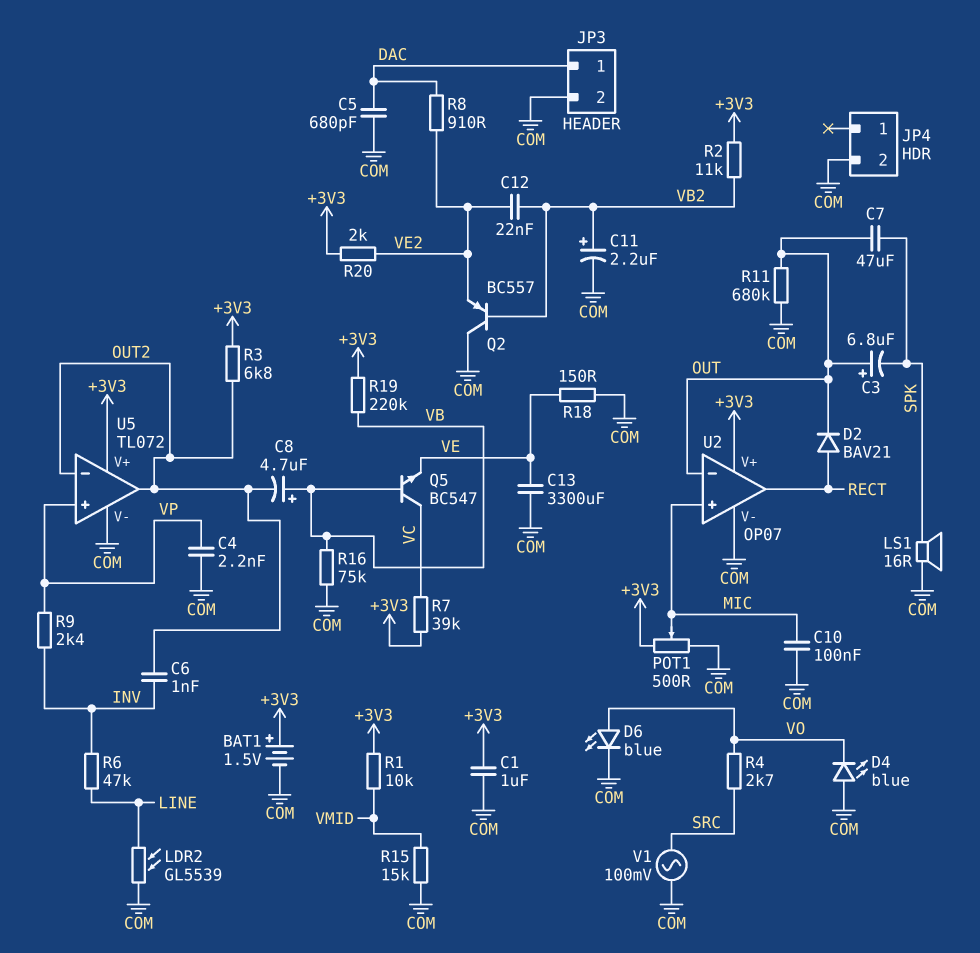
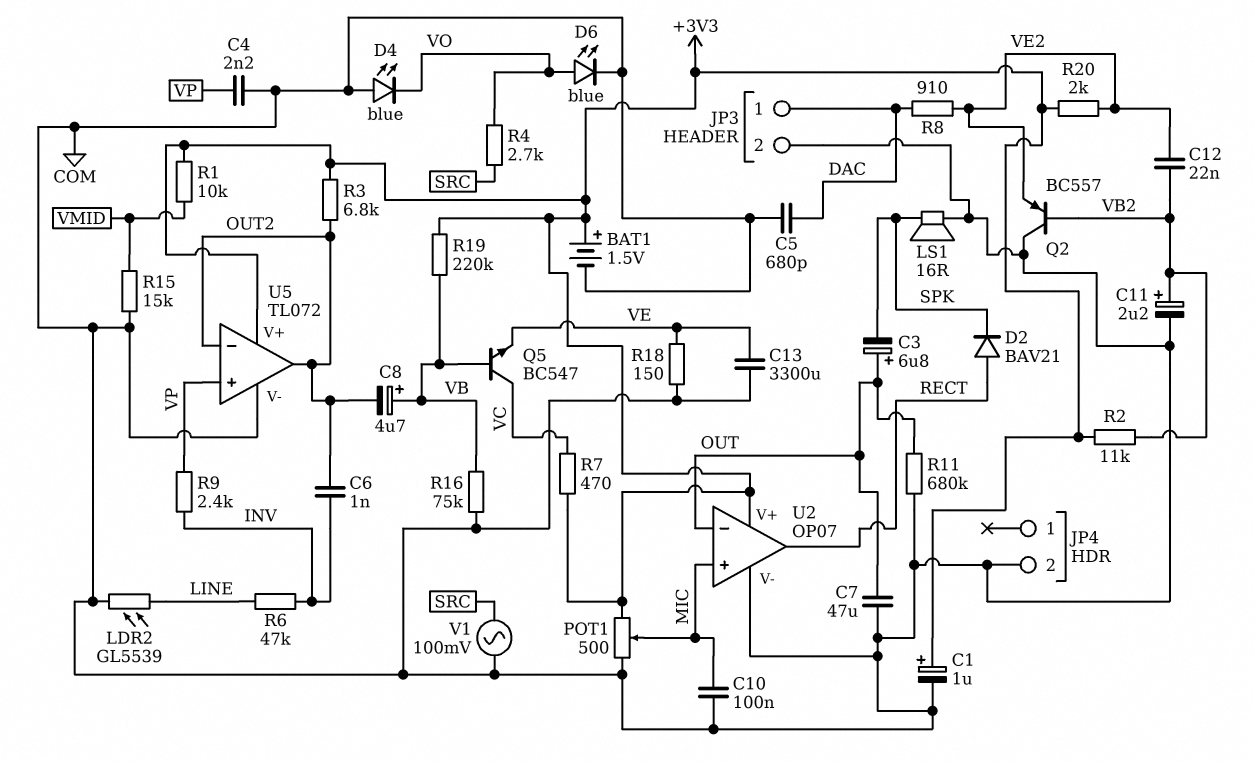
C1: 1uF (+3V3, COM) -> 1uF (plus +3V3, minus COM)
C7: 47uF (OUT, SPK) -> 47uF (COM, OUT)
D2: diode BAV21 (A RECT, K OUT) -> diode BAV21 (A RECT, K SPK)
R7: 39k (+3V3, VC) -> 470 (+3V3, VC)

